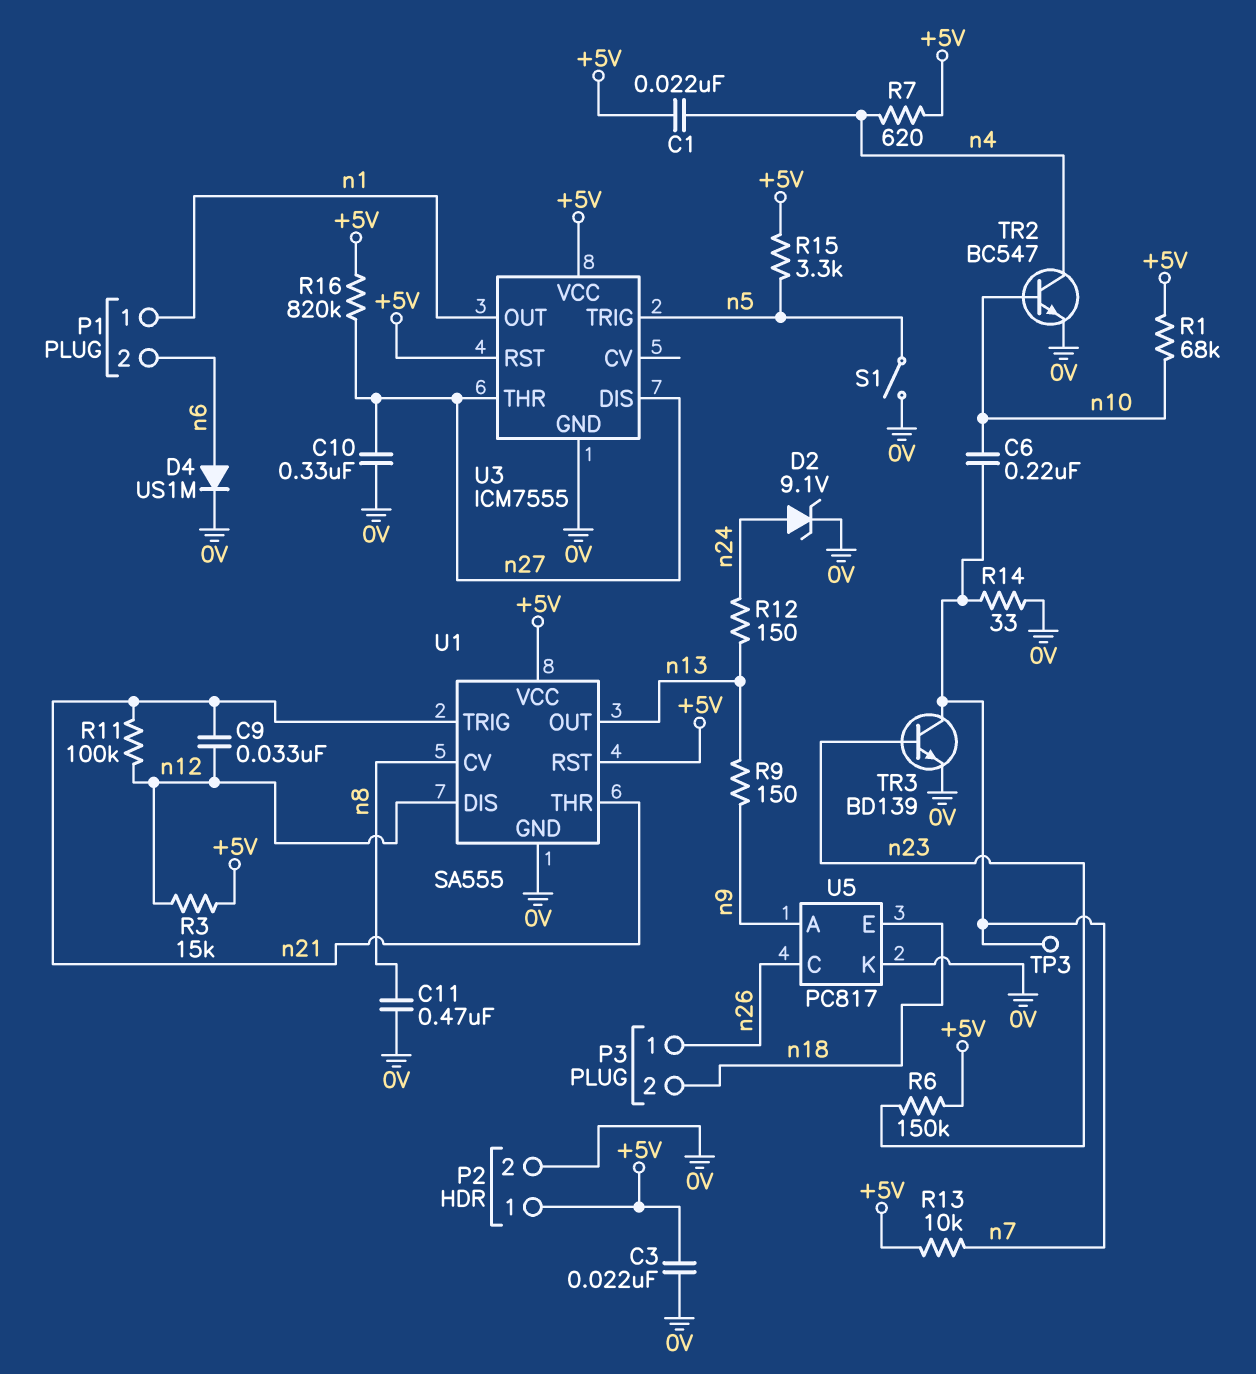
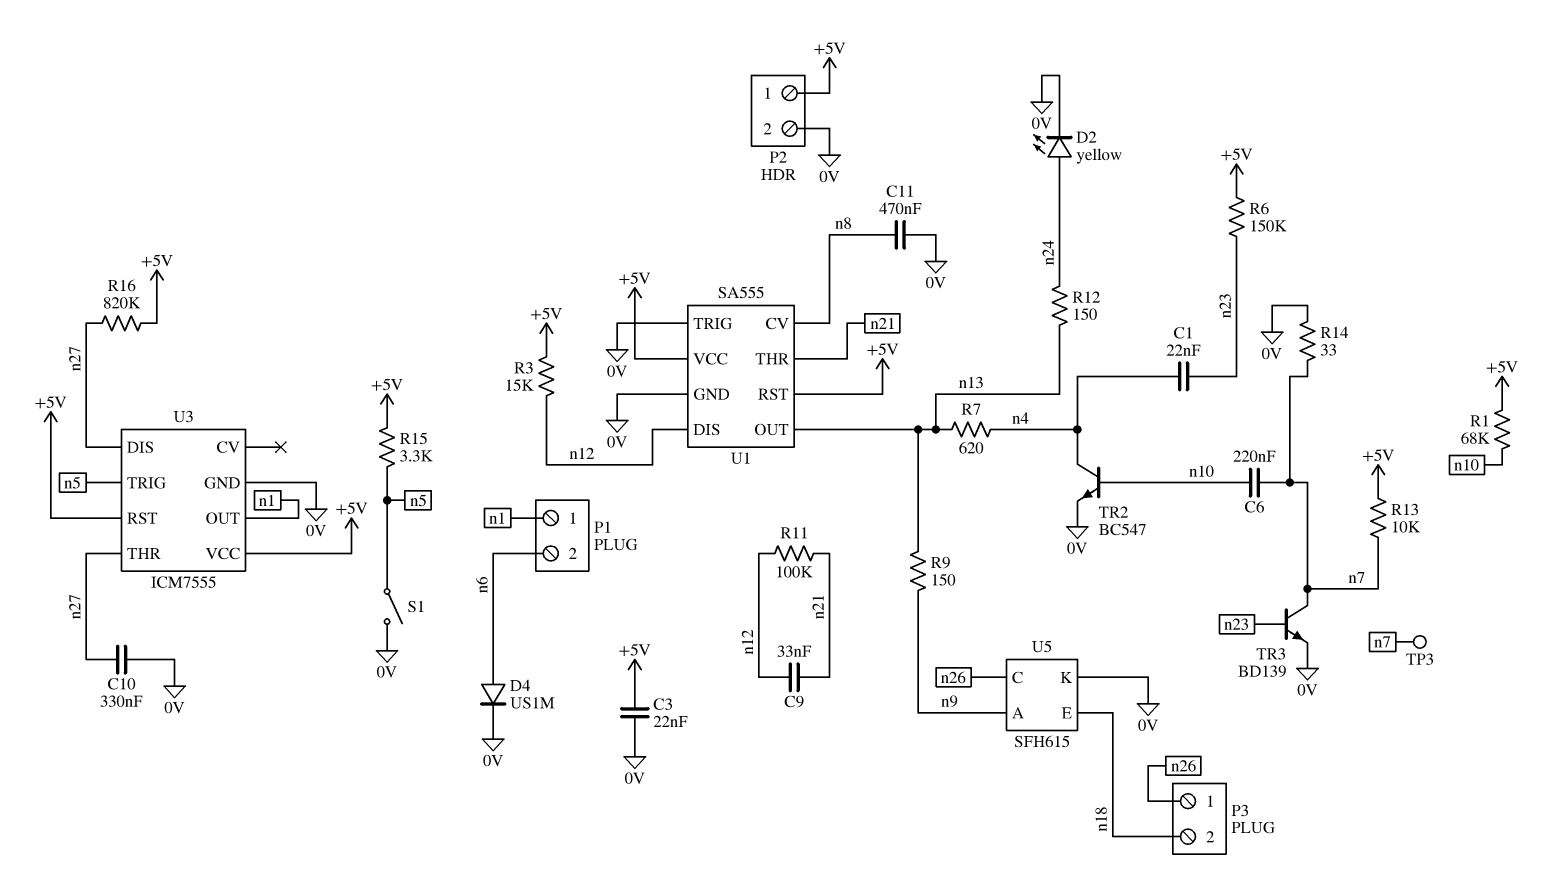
C1: 22nF (+5V, n4) -> 22nF (n4, n23)
D2: zener 9.1V (A n24, K 0V) -> LED yellow (A n24, K 0V)
R7: 620 (+5V, n4) -> 620 (n4, n13)
U1 pin TRIG: n21 -> 0V
U5: PC817 -> SFH615

